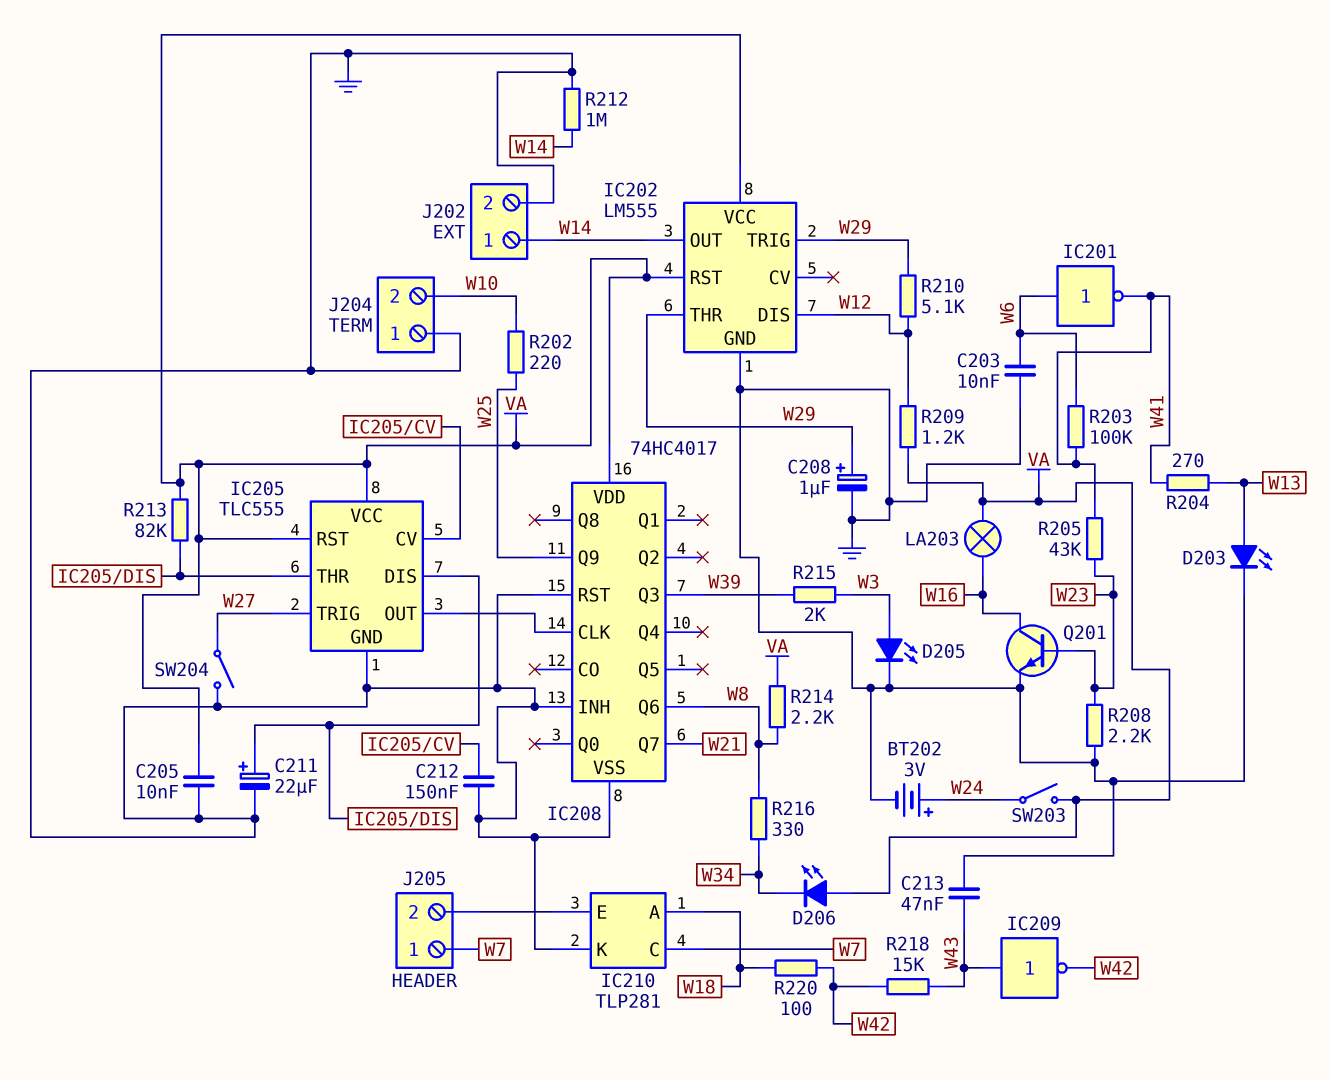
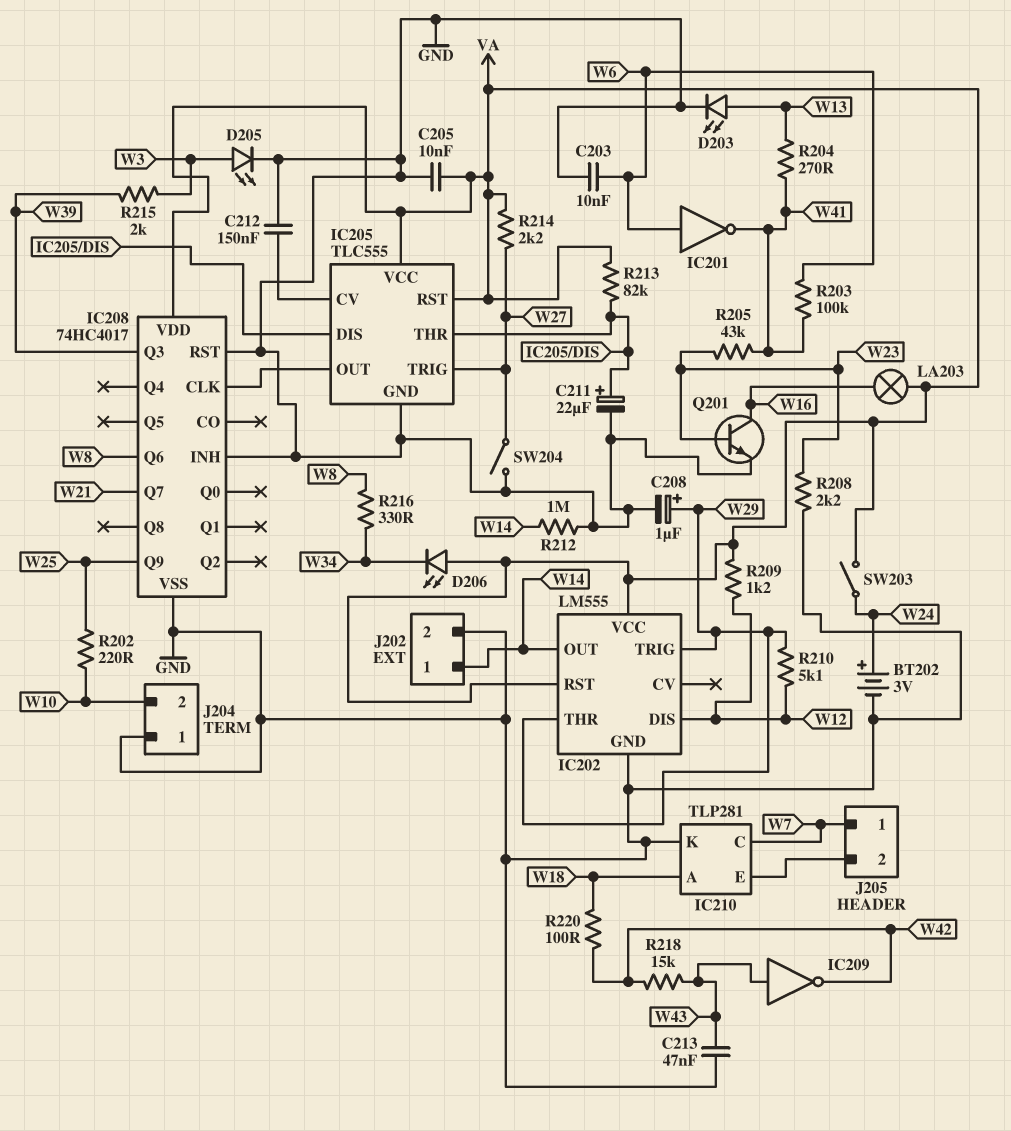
R214: 2.2k (VA, W8) -> 2.2k (VA, W27)

